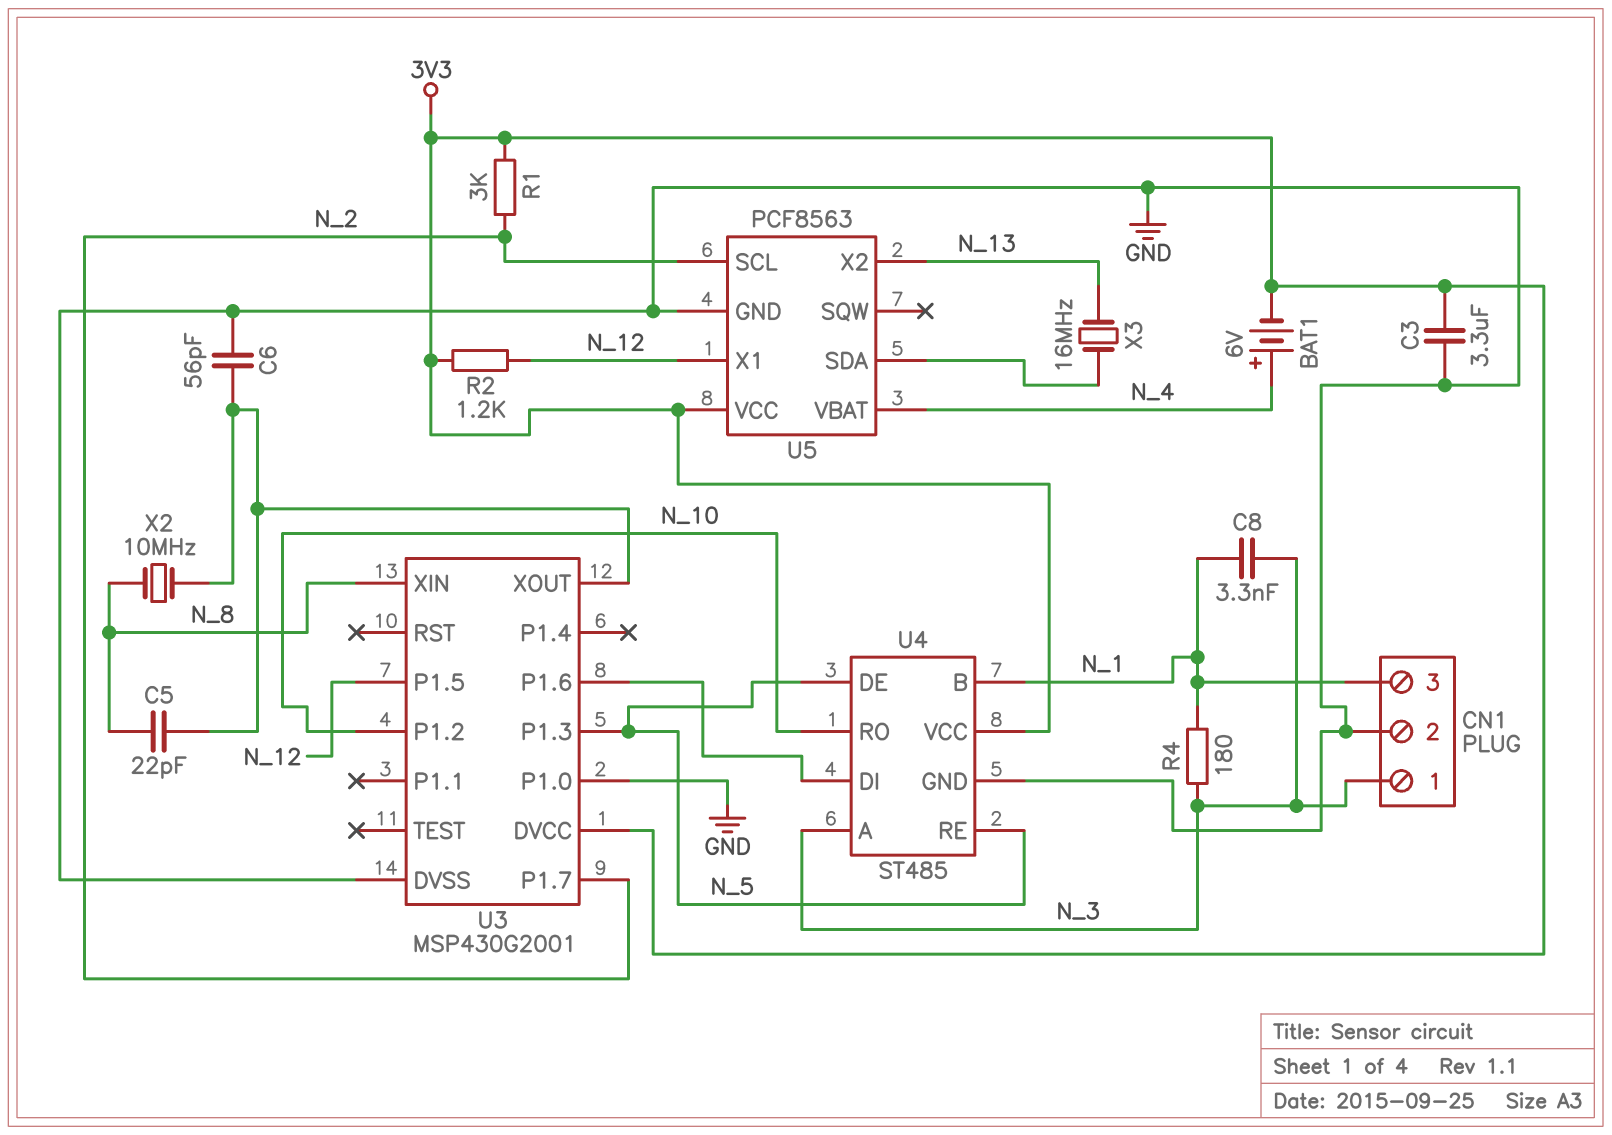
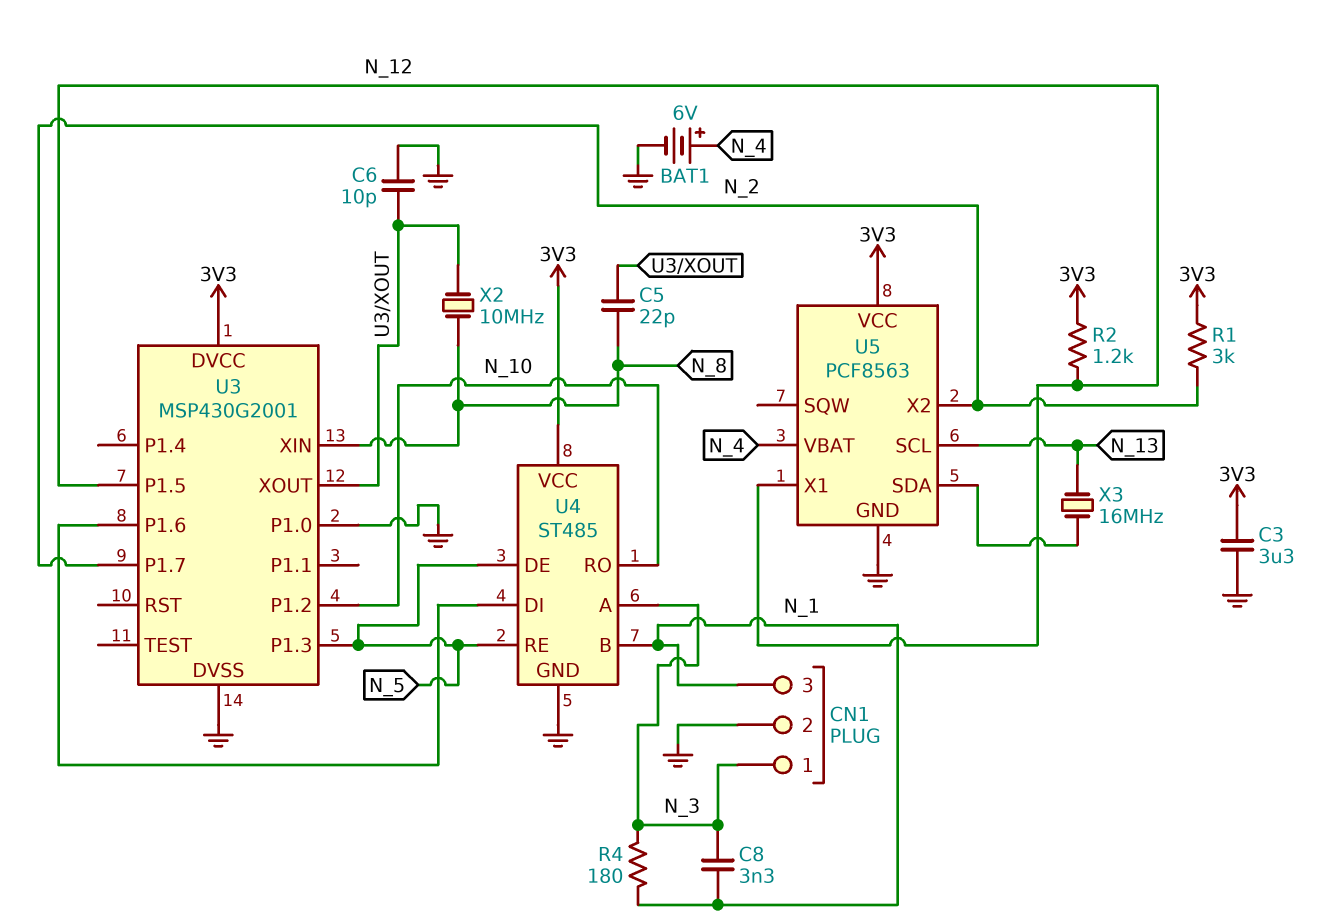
BAT1: 6V (plus N_4, minus 3V3) -> 6V (plus N_4, minus GND)
C6: 56pF (GND, U3/XOUT) -> 10pF (GND, U3/XOUT)
U5 pin SCL: N_2 -> N_13
U5 pin X2: N_13 -> N_2

